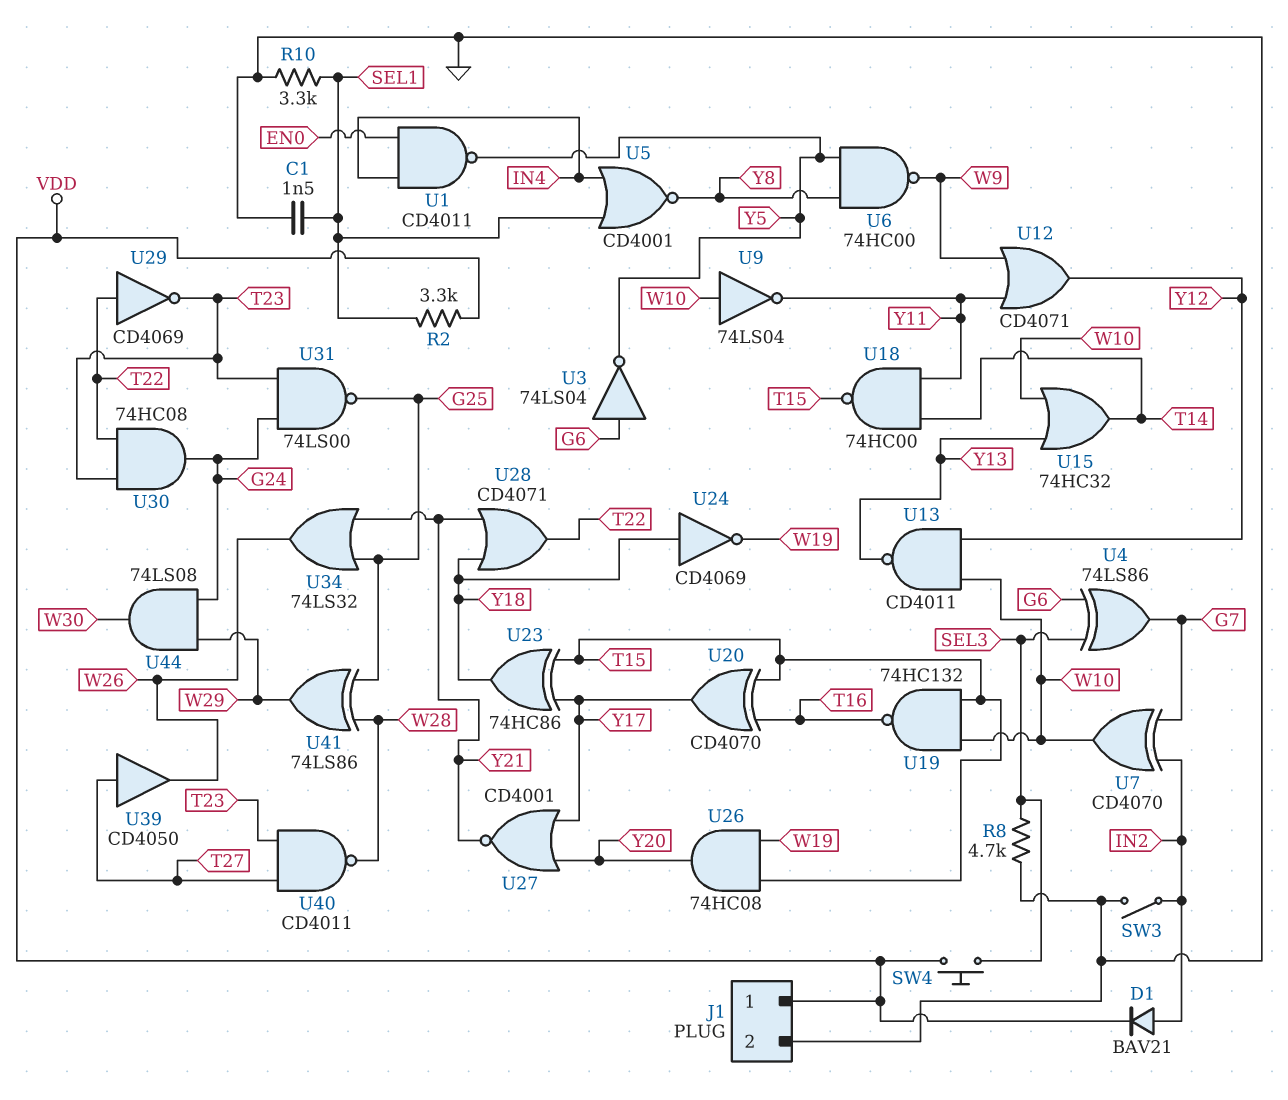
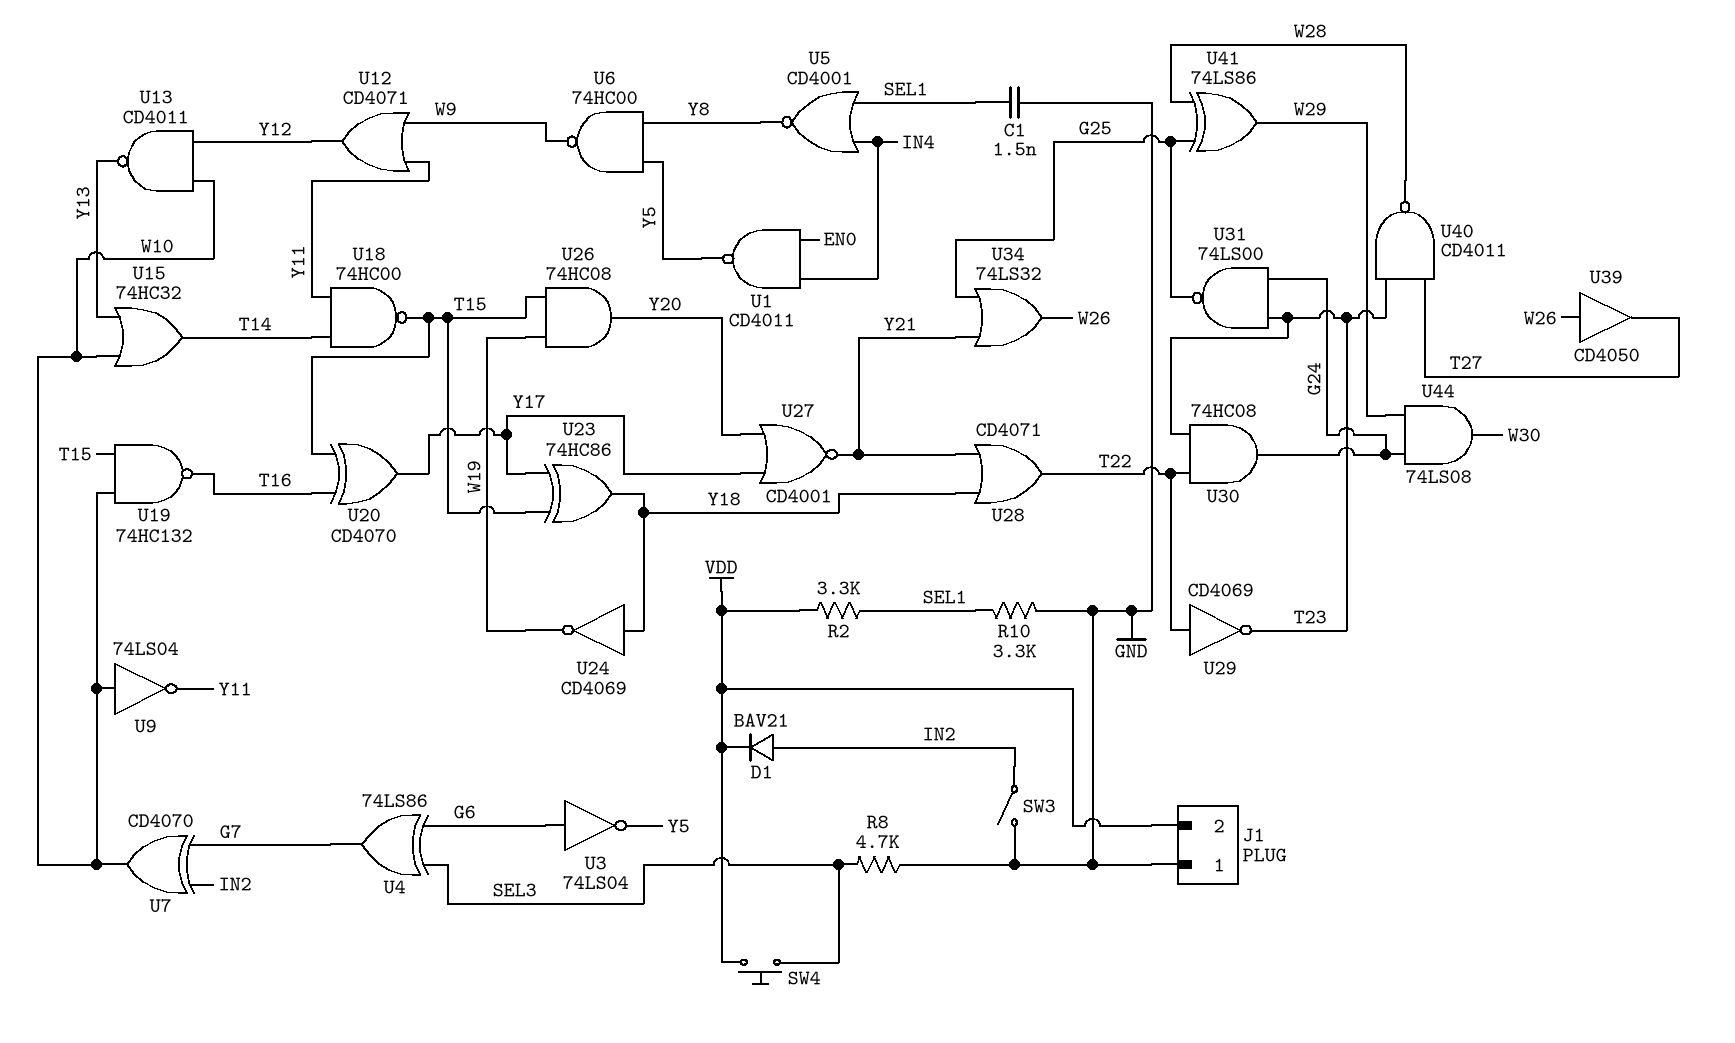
J1 pin 1: VDD -> GND
J1 pin 2: GND -> VDD
U39: buffer CD4050 (in T27, out W26) -> buffer CD4050 (in W26, out T27)

